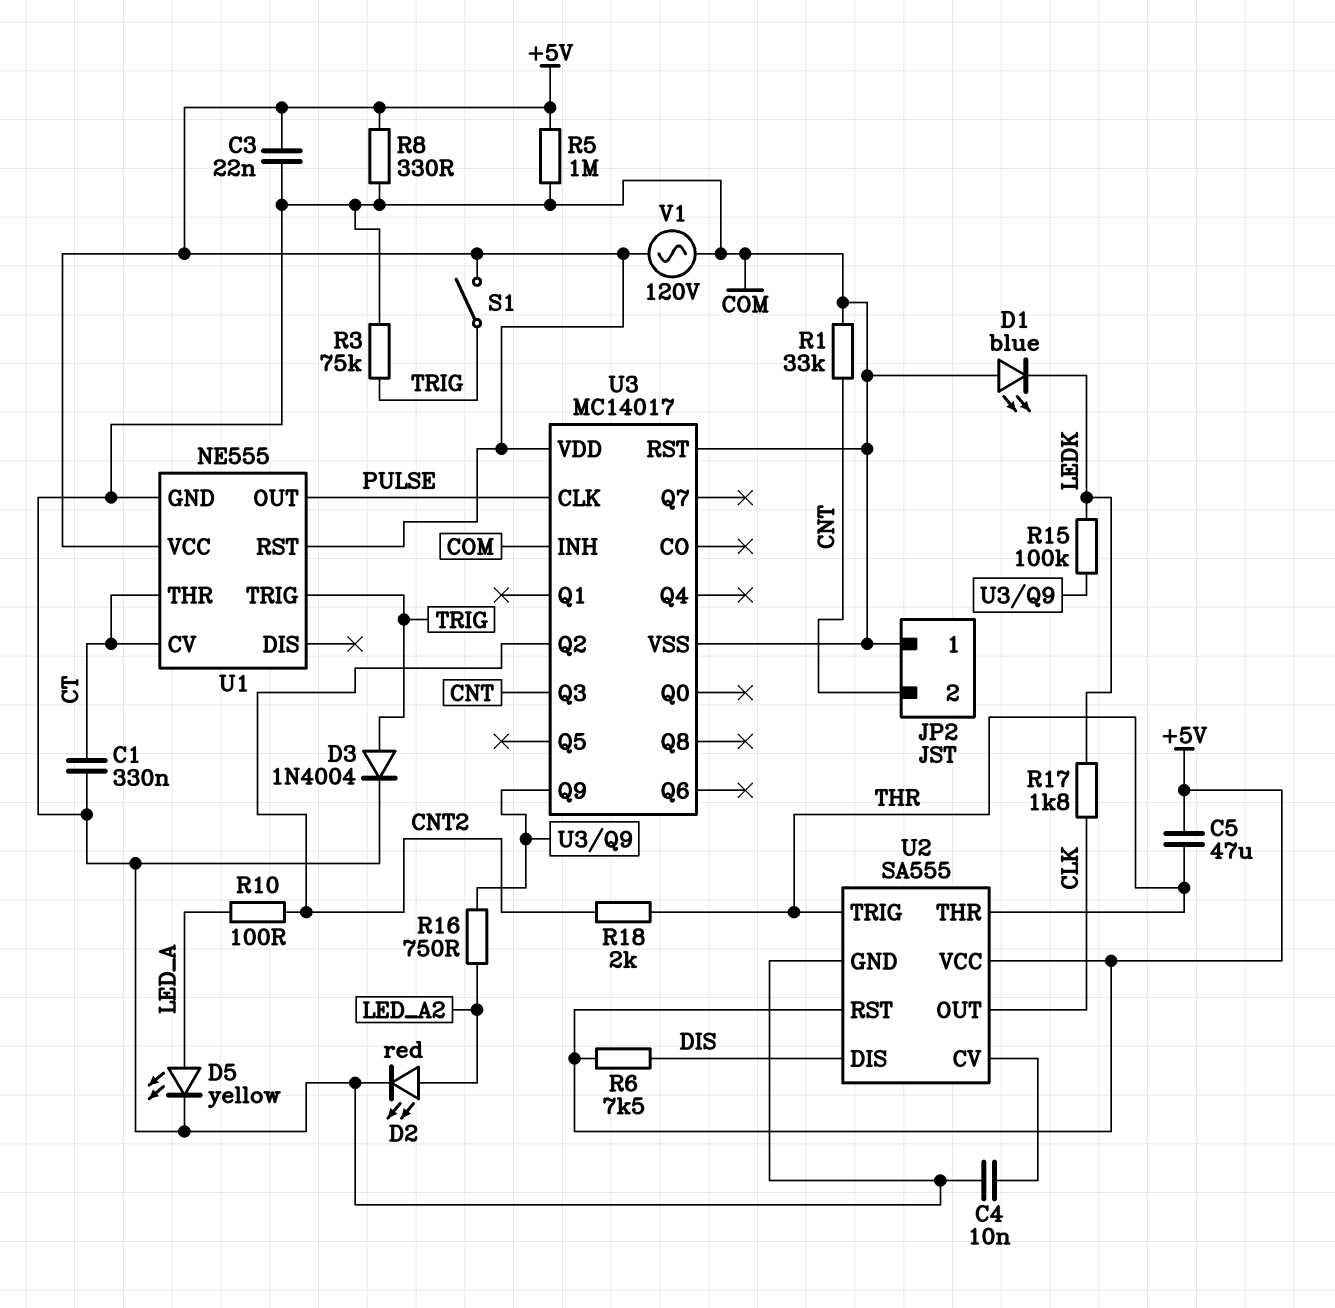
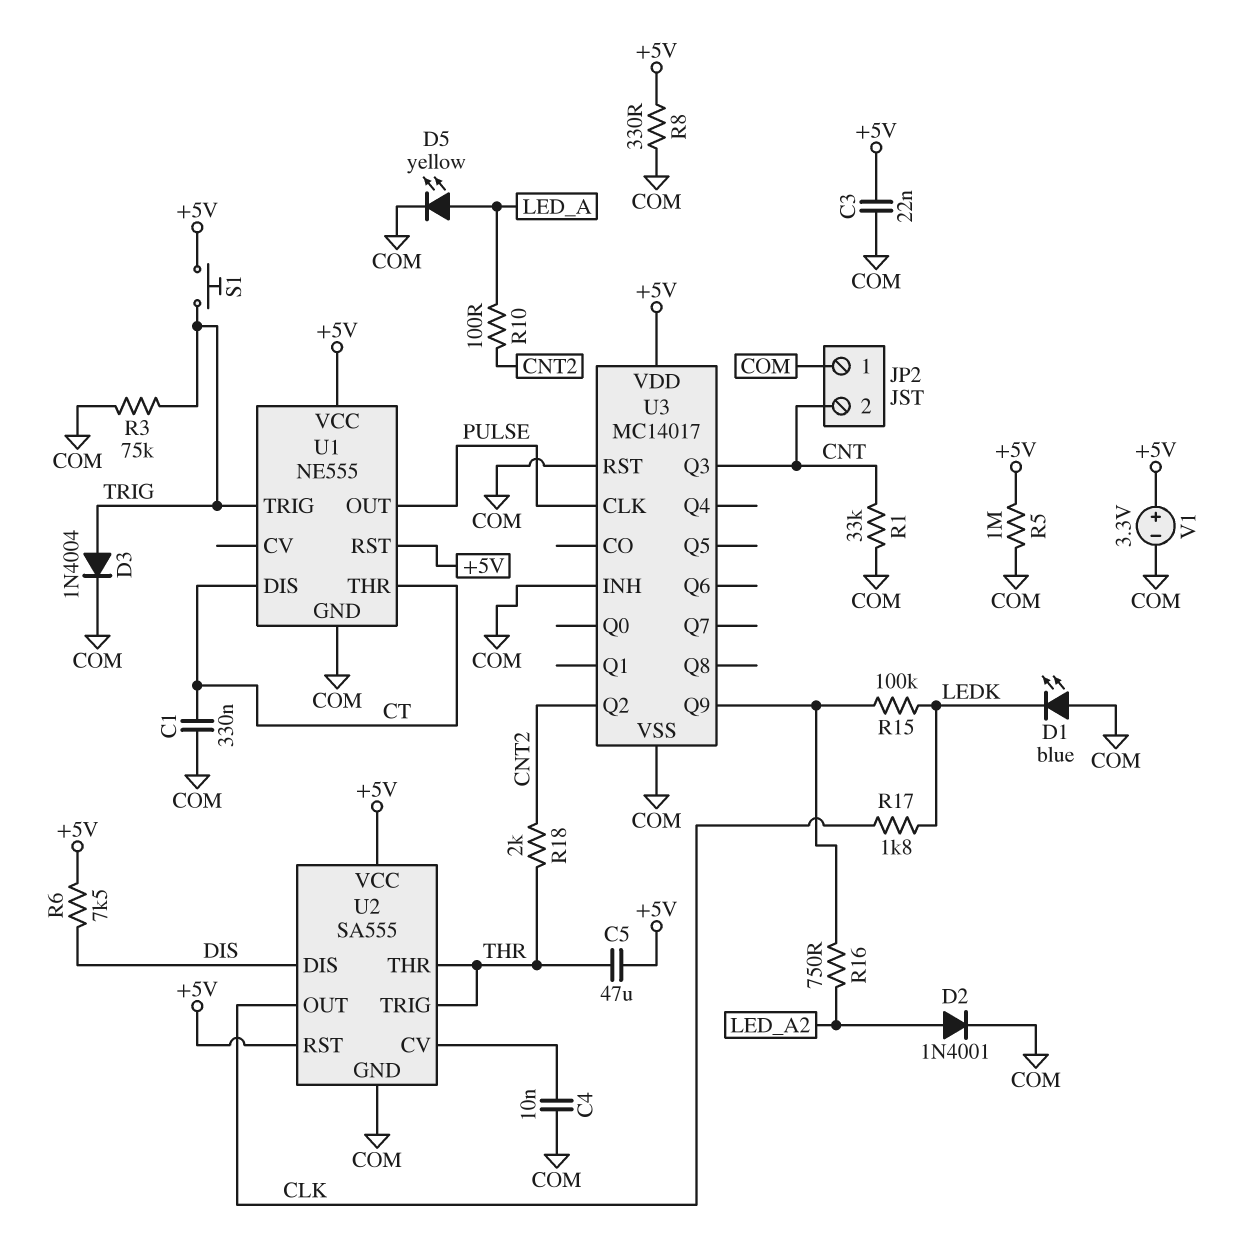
D2: LED red (A LED_A2, K COM) -> diode 1N4001 (A LED_A2, K COM)
S1: switch (+5V, TRIG) -> button (+5V, TRIG)
U1 pin CV: CT -> none
U1 pin DIS: none -> CT
V1: AC 120V (+5V, COM) -> 3.3V (plus +5V, minus COM)

